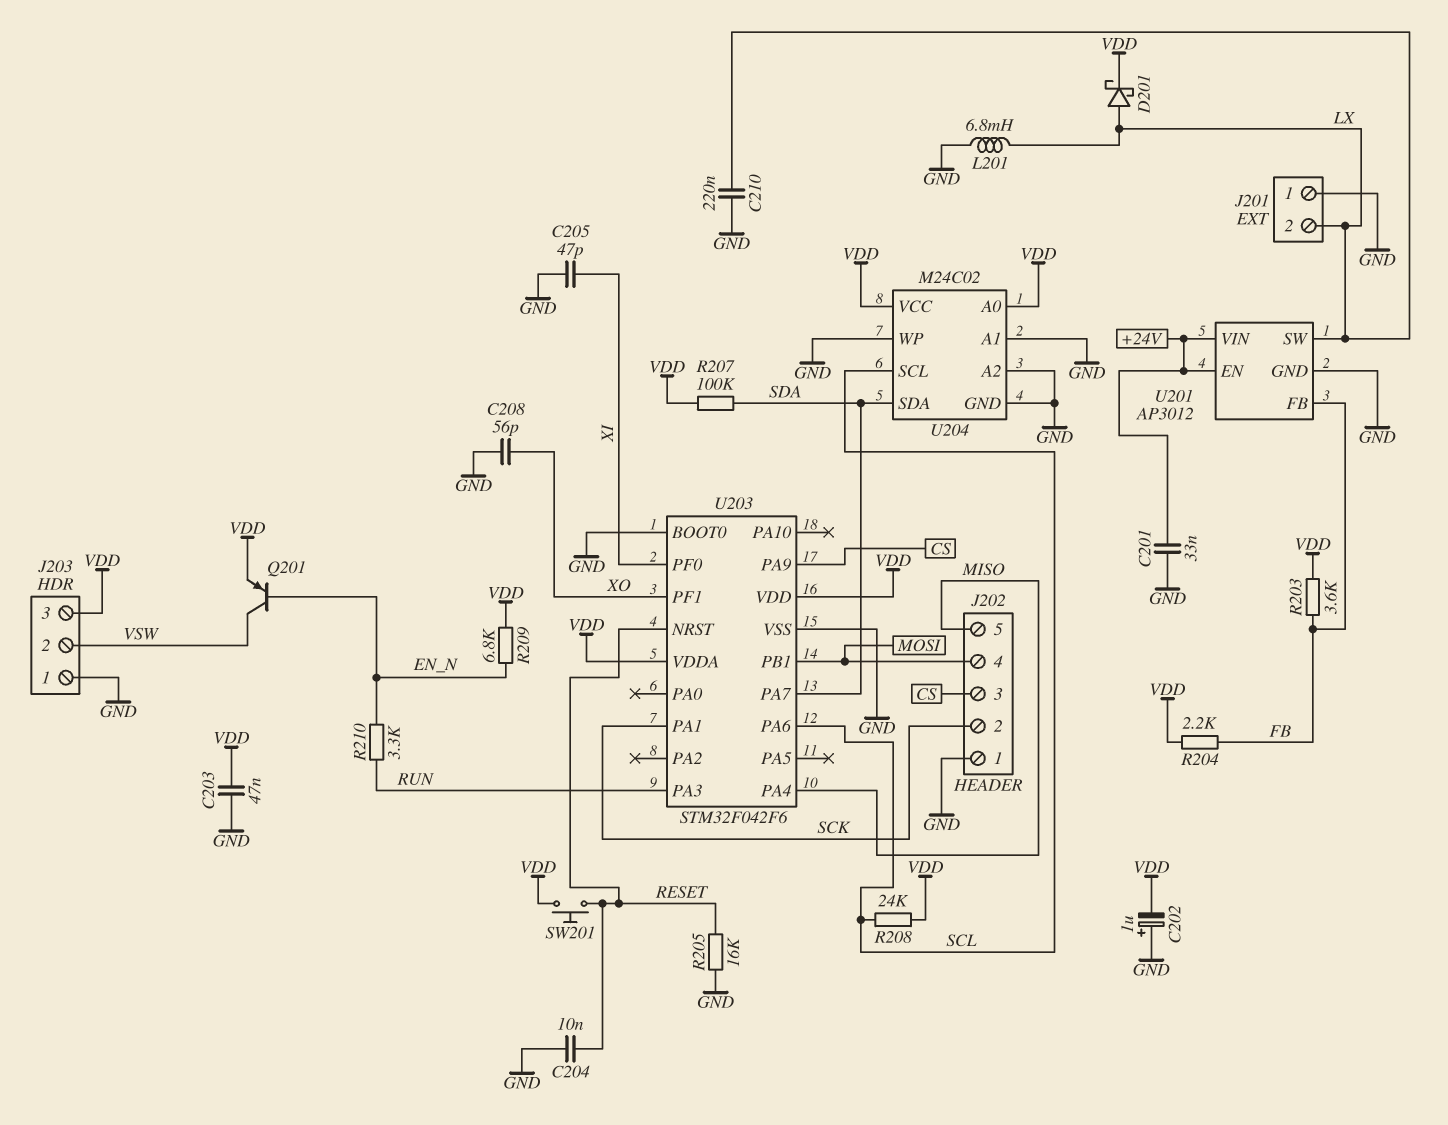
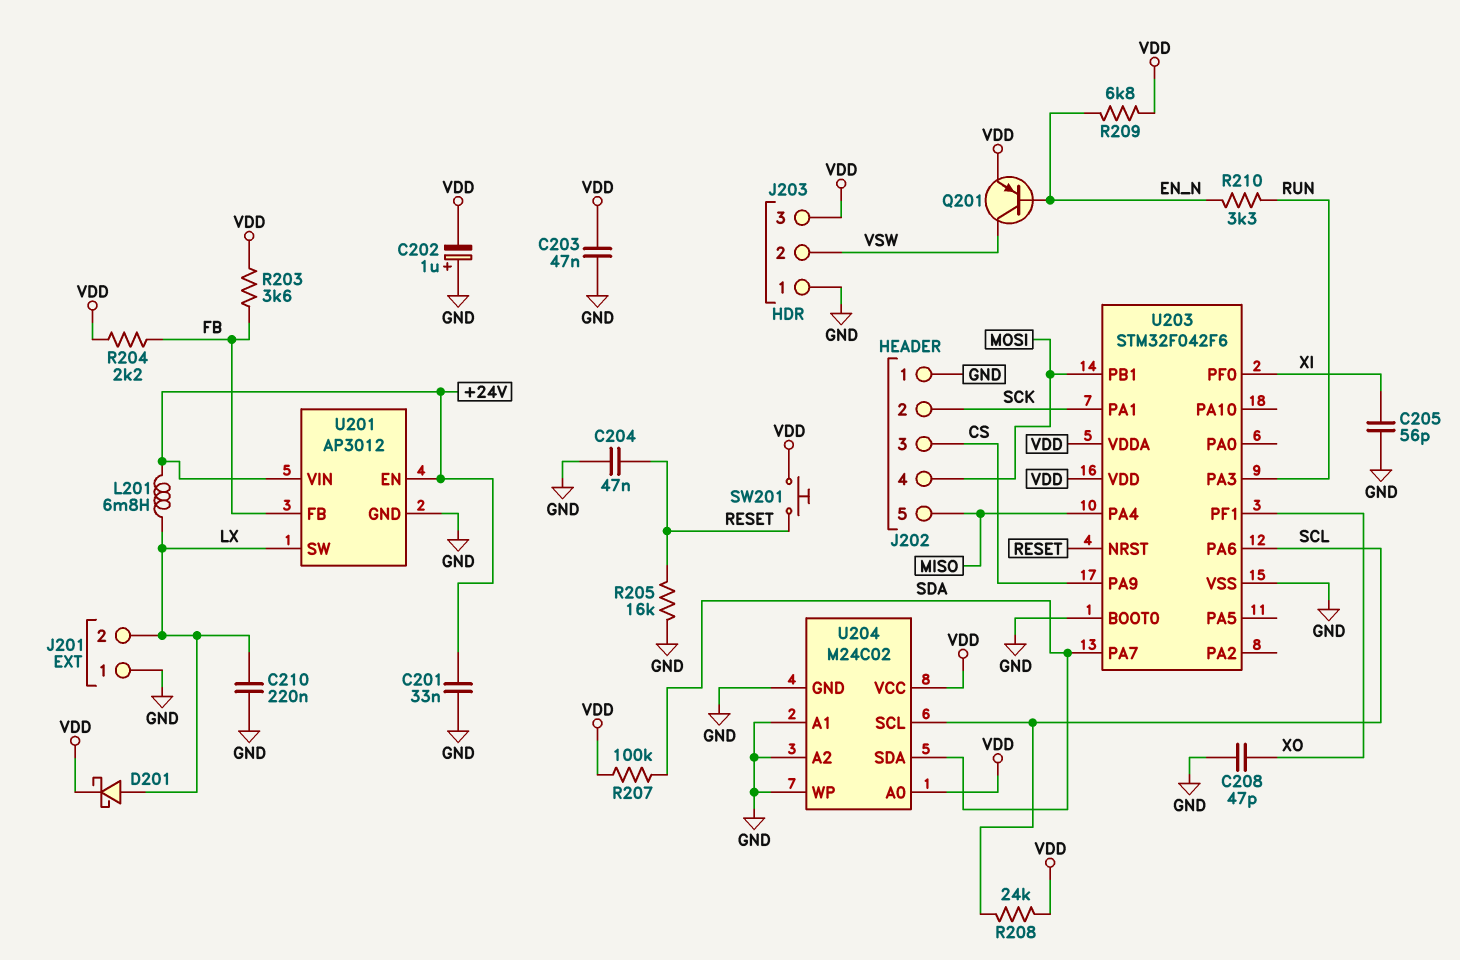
C204: 10nF (GND, RESET) -> 47nF (GND, RESET)
C205: 47pF (GND, XI) -> 56pF (GND, XI)
C208: 56pF (GND, XO) -> 47pF (GND, XO)
L201: 6.8mH (GND, LX) -> 6.8mH (+24V, LX)

